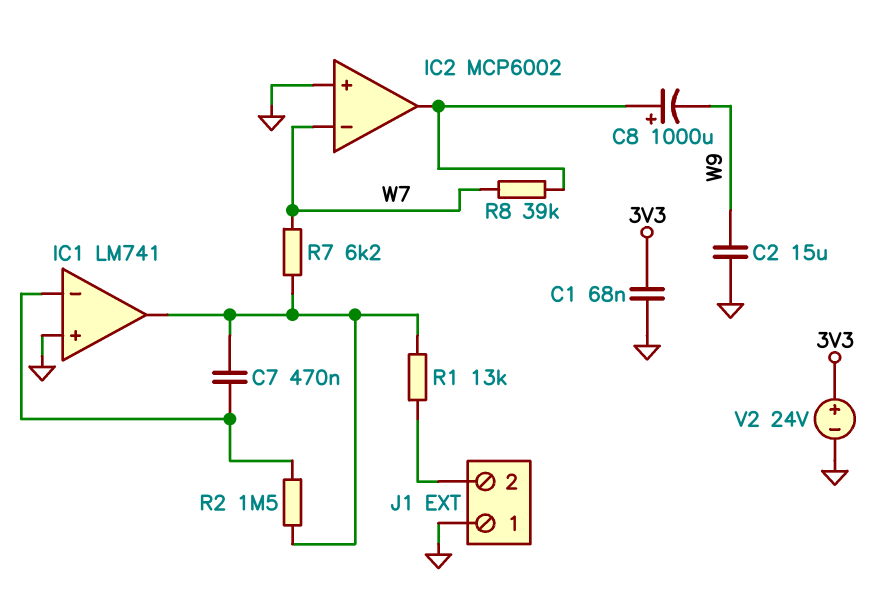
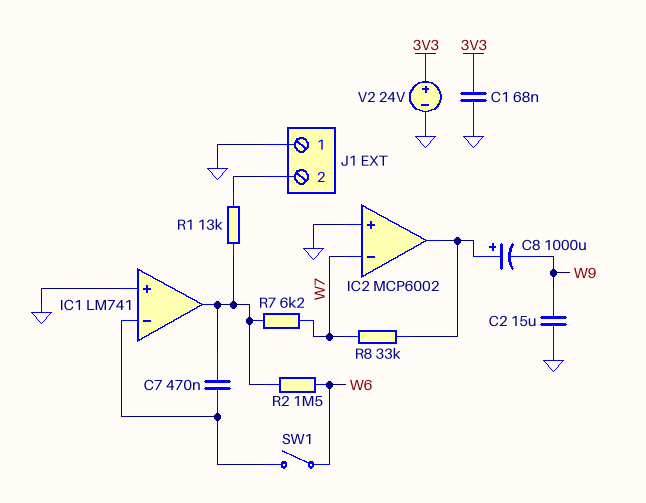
R2: 1.5M (IC1/in-, IC1/out) -> 1.5M (IC1/out, W6)
R8: 39k (IC2/out, W7) -> 33k (IC2/out, W7)
SW1: none -> switch (IC1/in-, W6)

